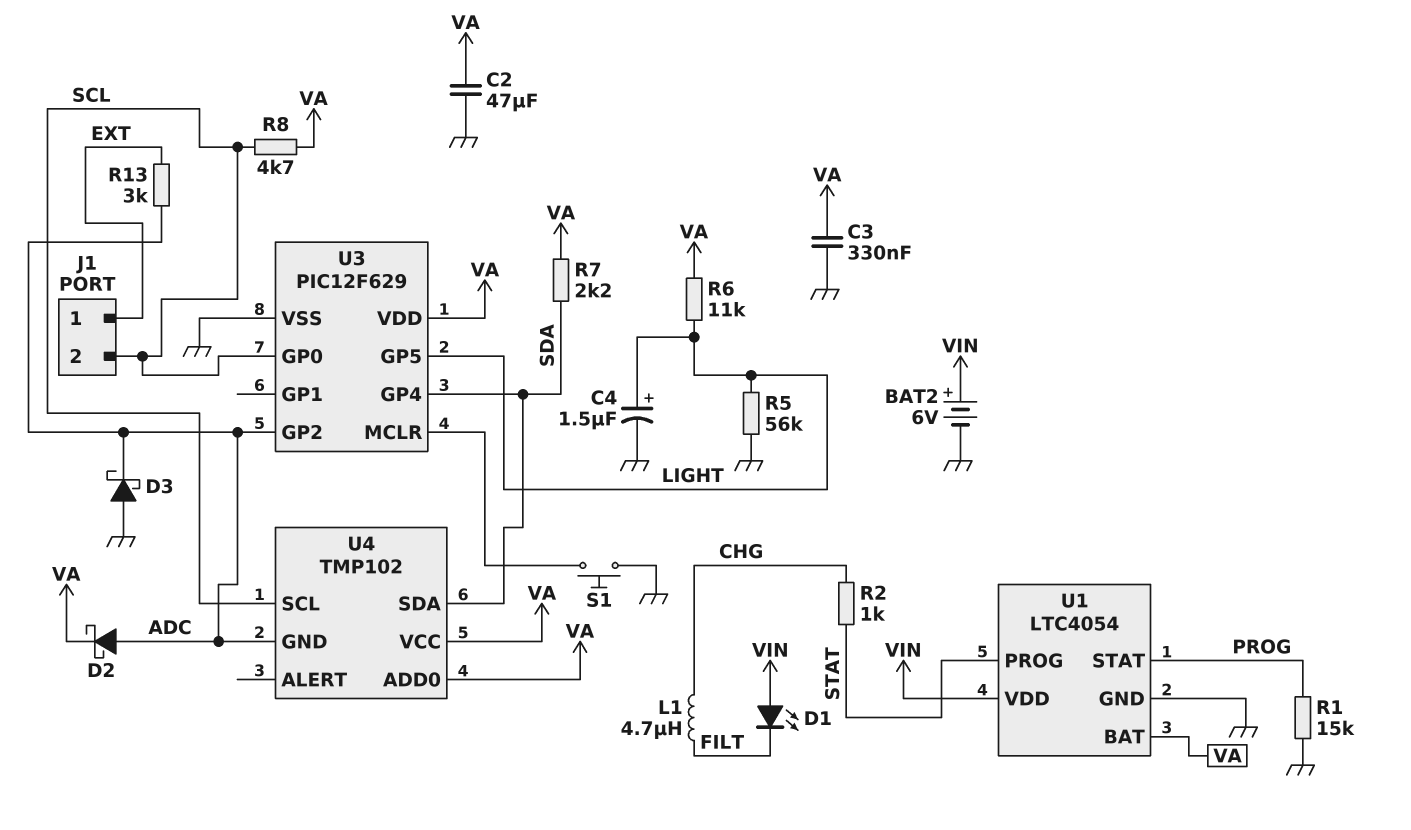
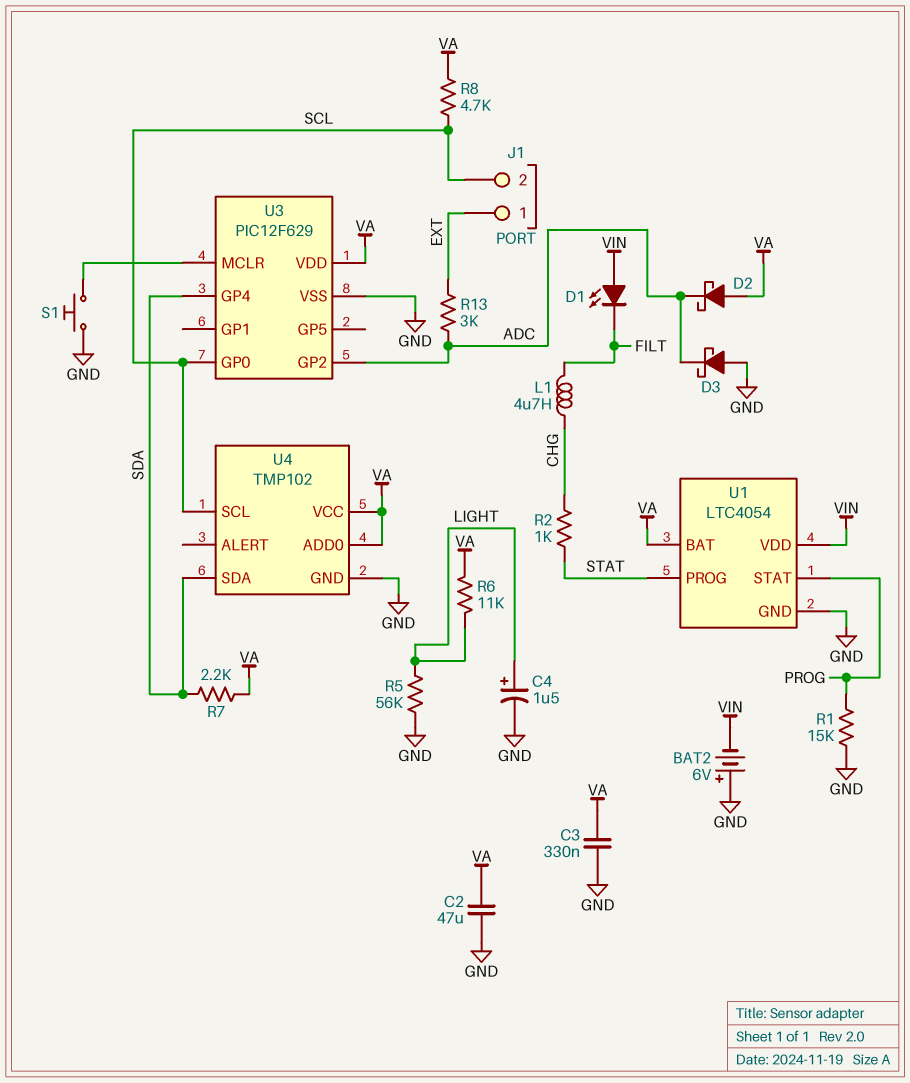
BAT2: 6V (plus VIN, minus GND) -> 6V (plus GND, minus VIN)
D2: schottky (A ADC, K VA) -> schottky (A VA, K ADC)
U3 pin GP5: LIGHT -> none
U4 pin GND: ADC -> GND

